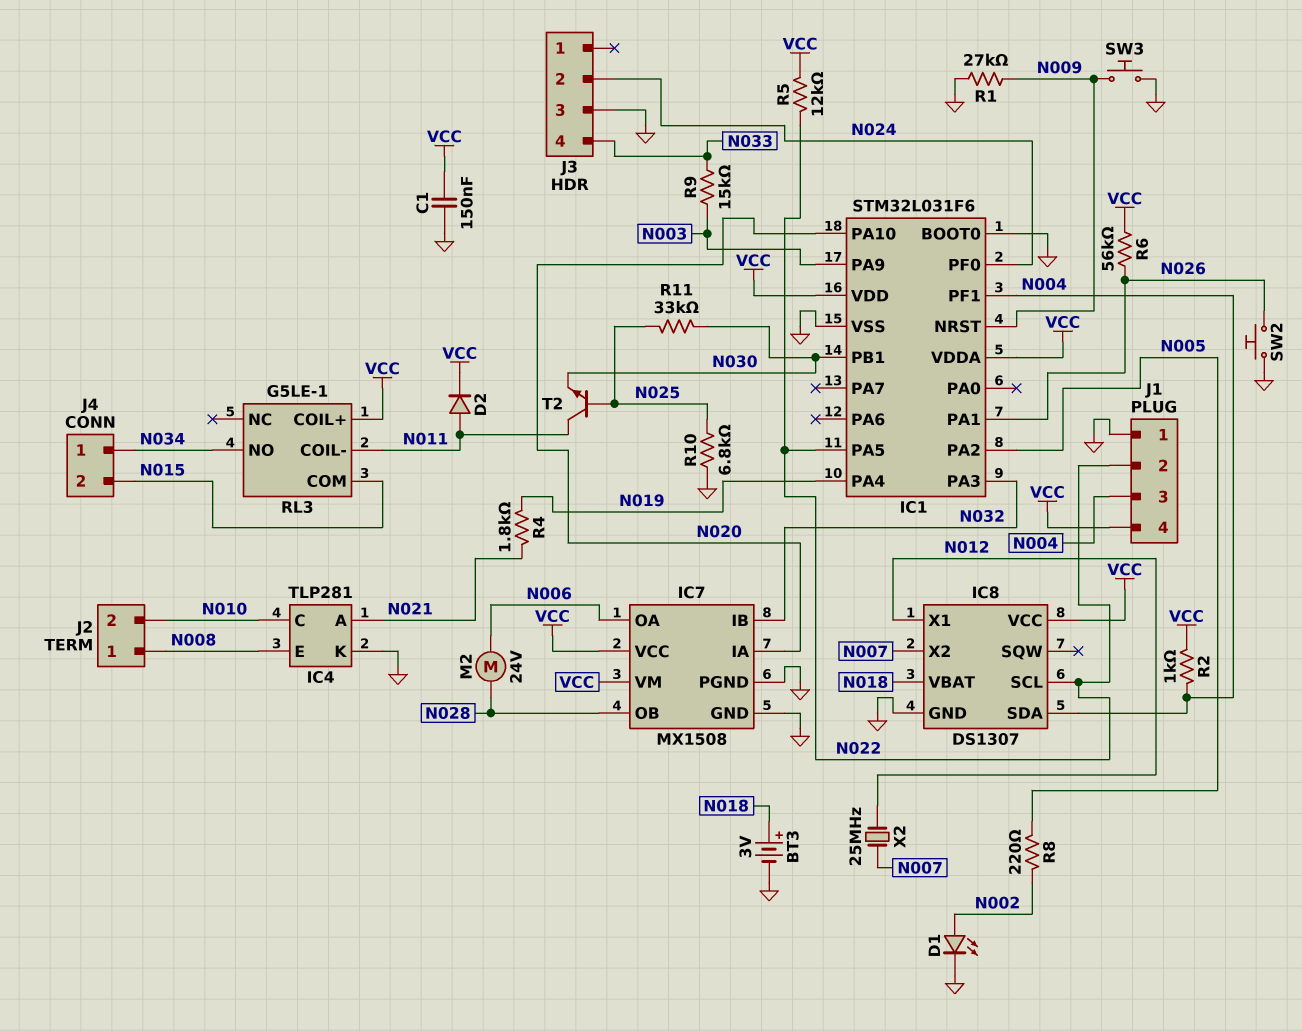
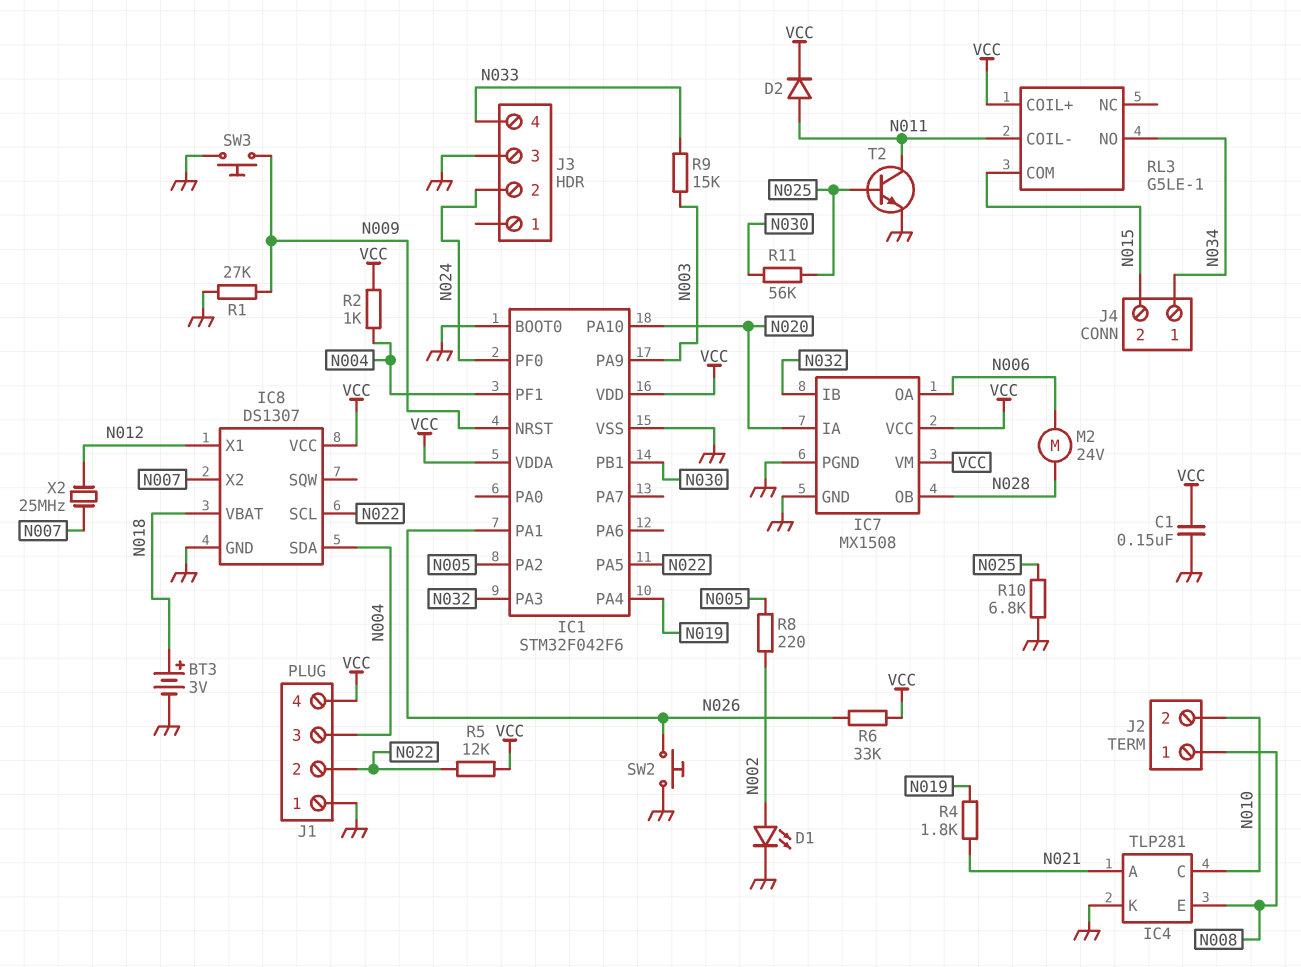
IC1: STM32L031F6 -> STM32F042F6
R6: 56k (N026, VCC) -> 33k (N026, VCC)
R11: 33k (N025, N030) -> 56k (N025, N030)
T2: NPN (B N025, C N011, E N030) -> NPN (B N025, C N011, E GND)

